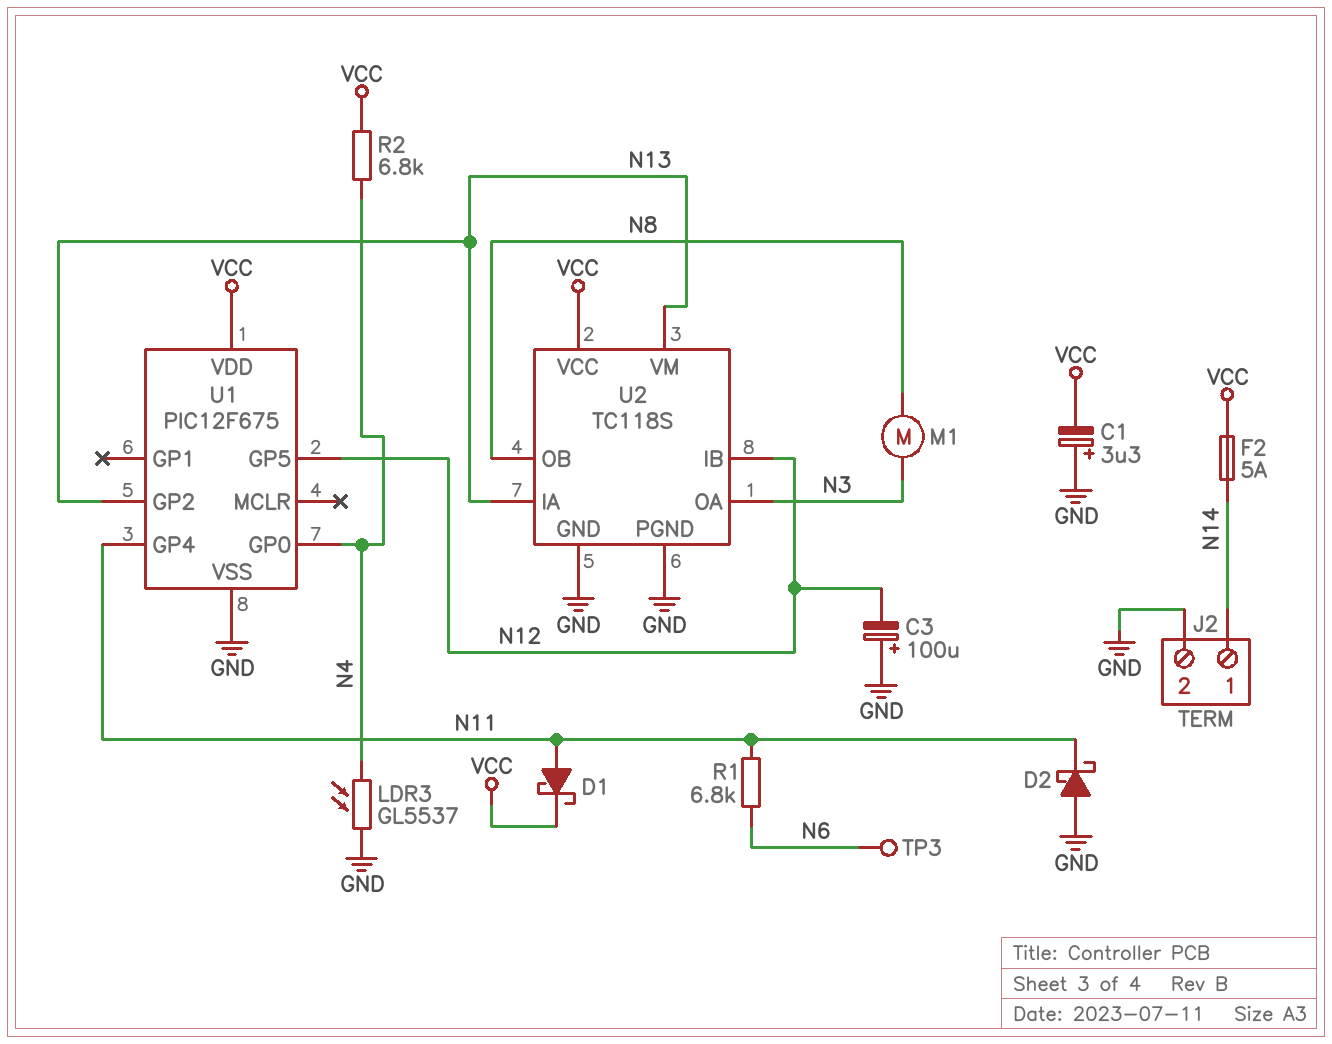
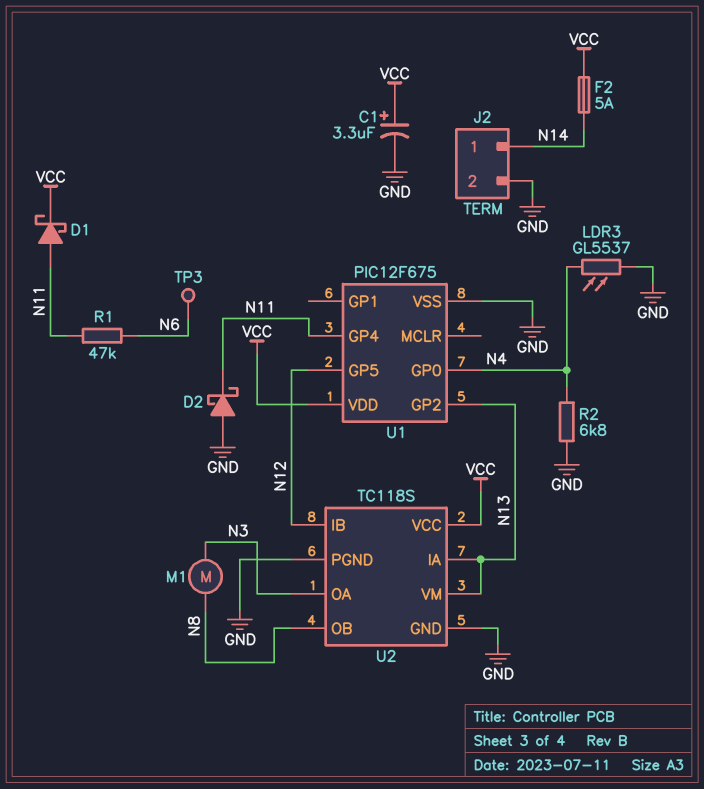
C1: 3.3uF (plus GND, minus VCC) -> 3.3uF (plus VCC, minus GND)
C3: 100uF (plus GND, minus N12) -> none
R1: 6.8k (N6, N11) -> 47k (N6, N11)
R2: 6.8k (N4, VCC) -> 6.8k (GND, N4)

